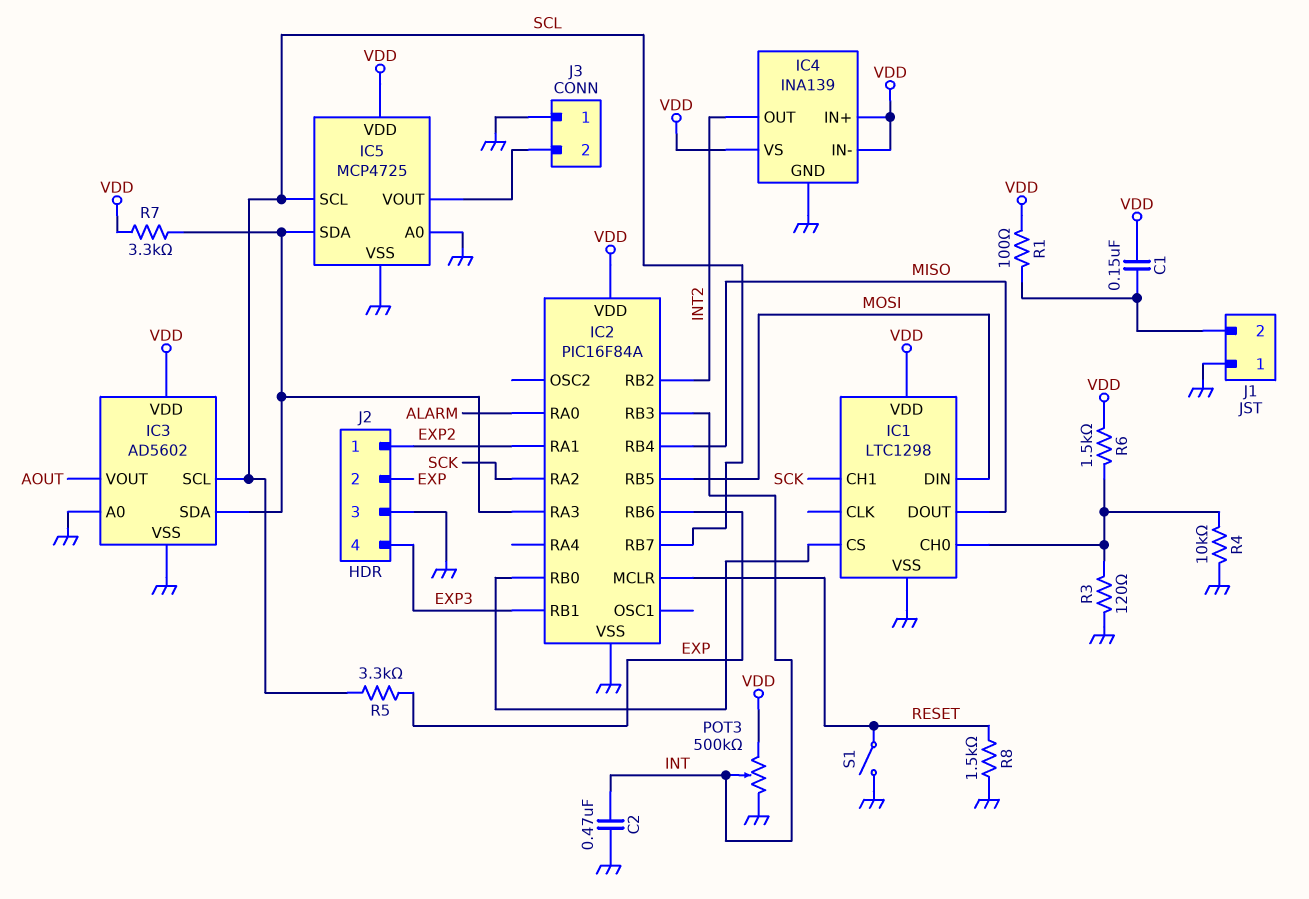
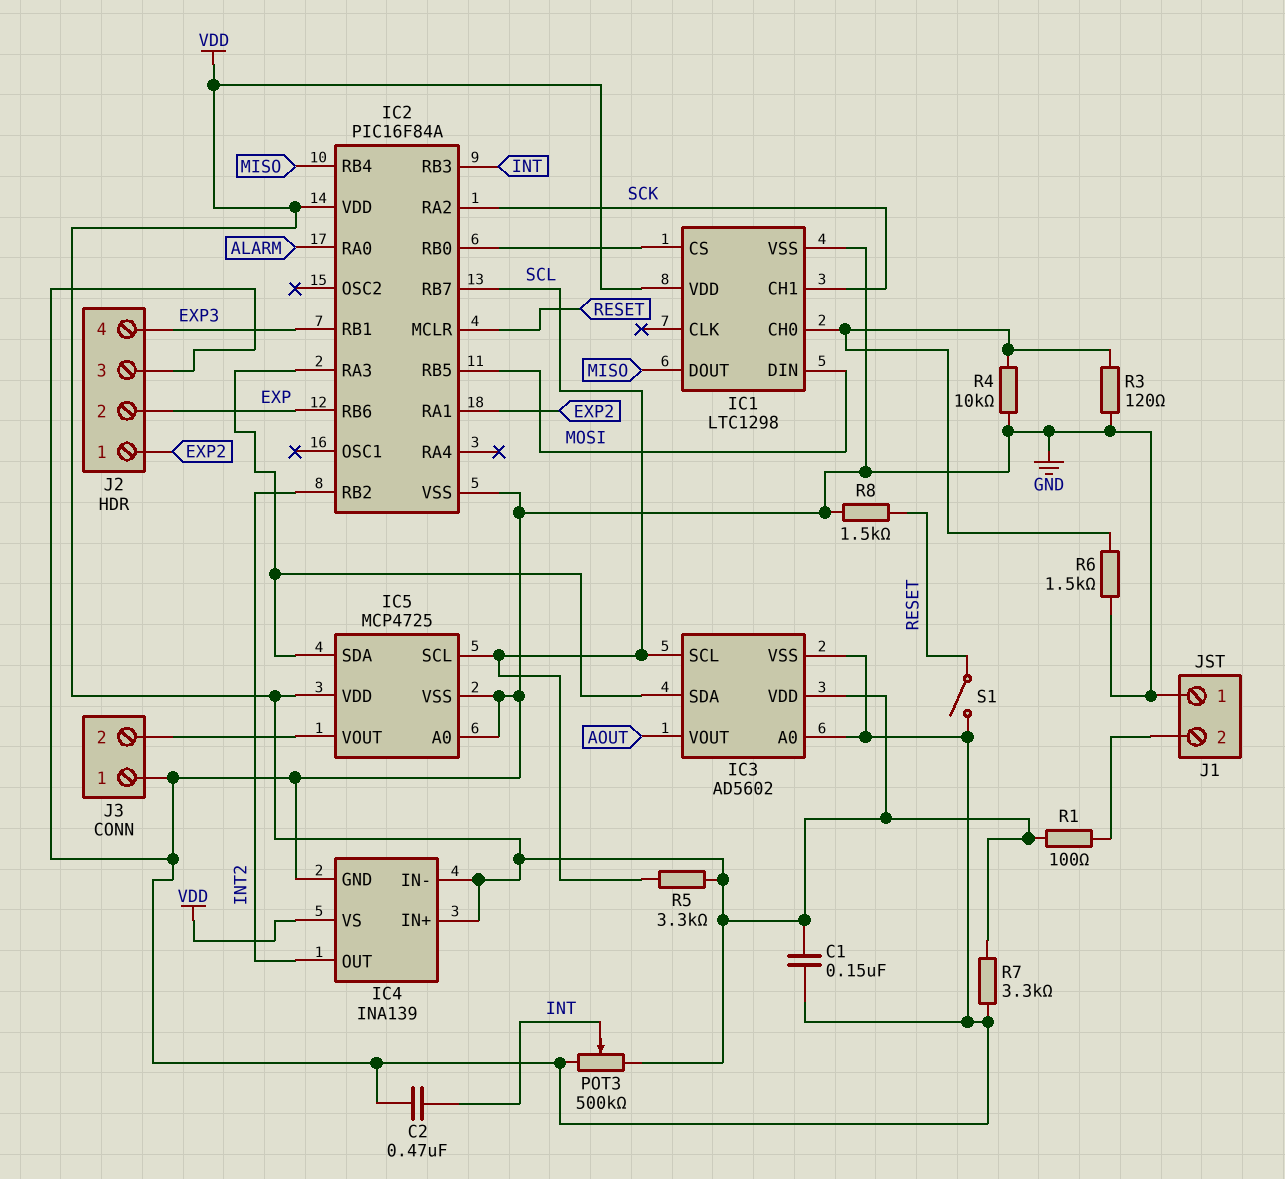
C1: 150nF (J1/2, VDD) -> 150nF (GND, VDD)
R5: 3.3k (EXP, SCL) -> 3.3k (SCL, VDD)
R6: 1.5k (IC1/CH0, VDD) -> 1.5k (GND, IC1/CH0)
R7: 3.3k (IC2/RA3, VDD) -> 3.3k (GND, VDD)

